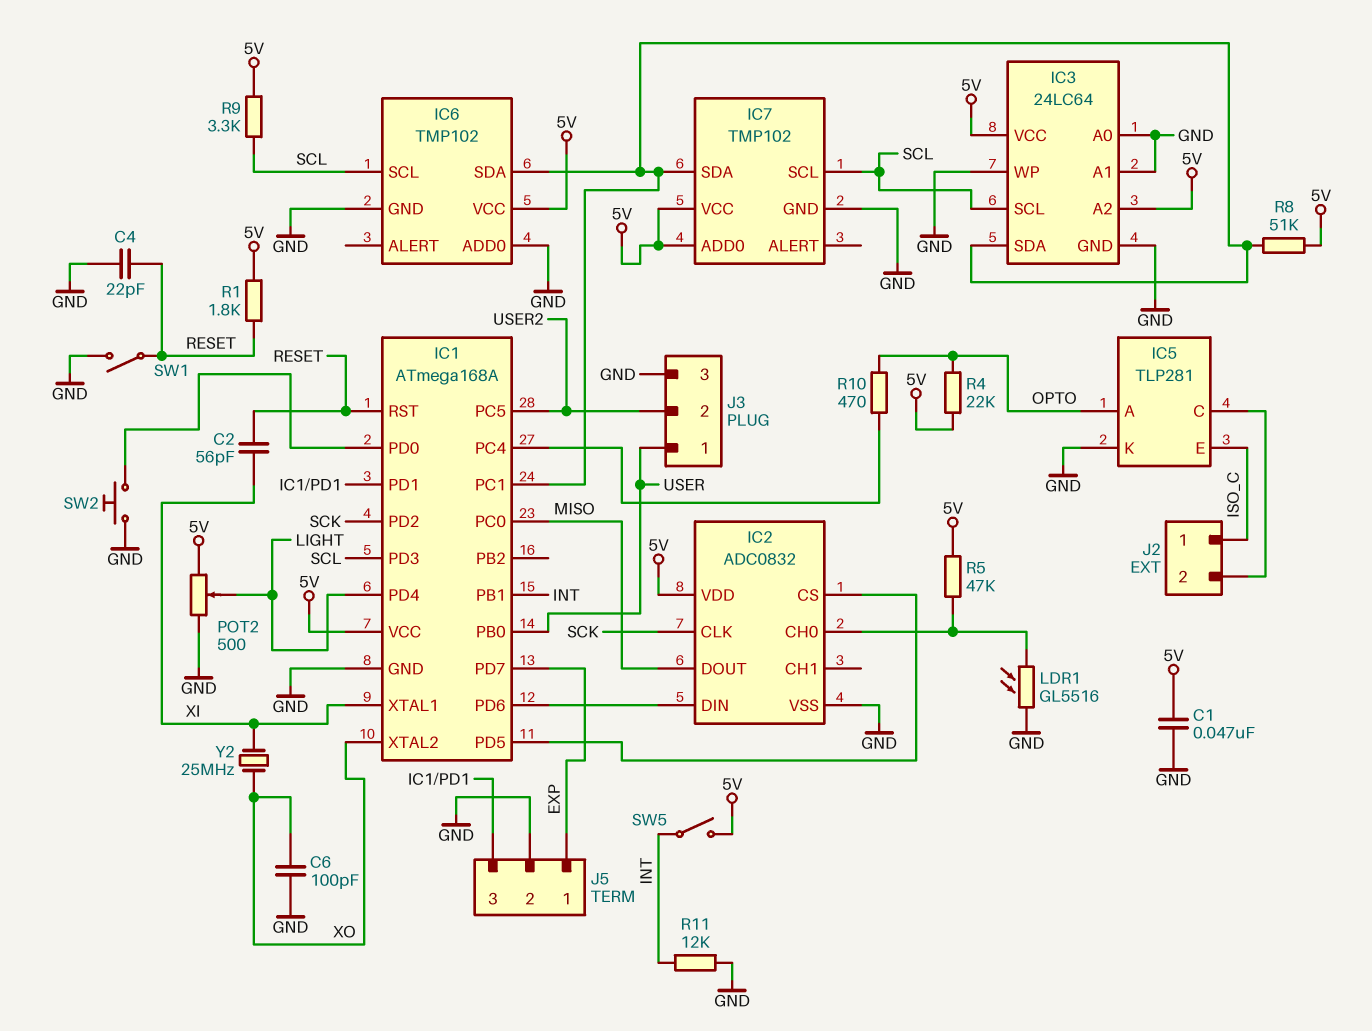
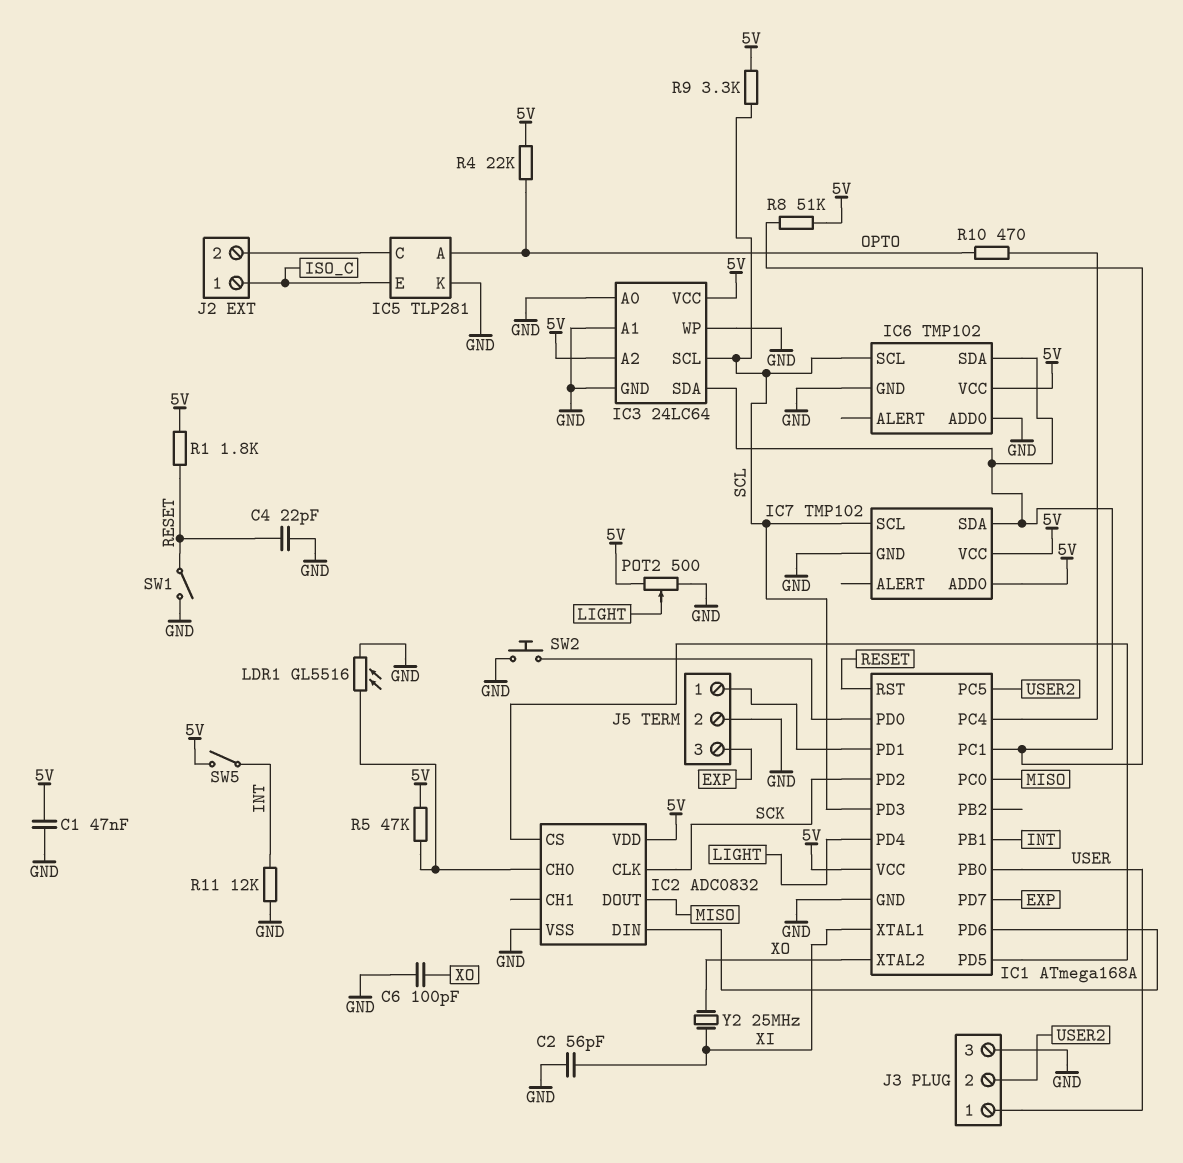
C2: 56pF (RESET, XI) -> 56pF (GND, XI)
J5 pin 1: EXP -> IC1/PD1
J5 pin 3: IC1/PD1 -> EXP

